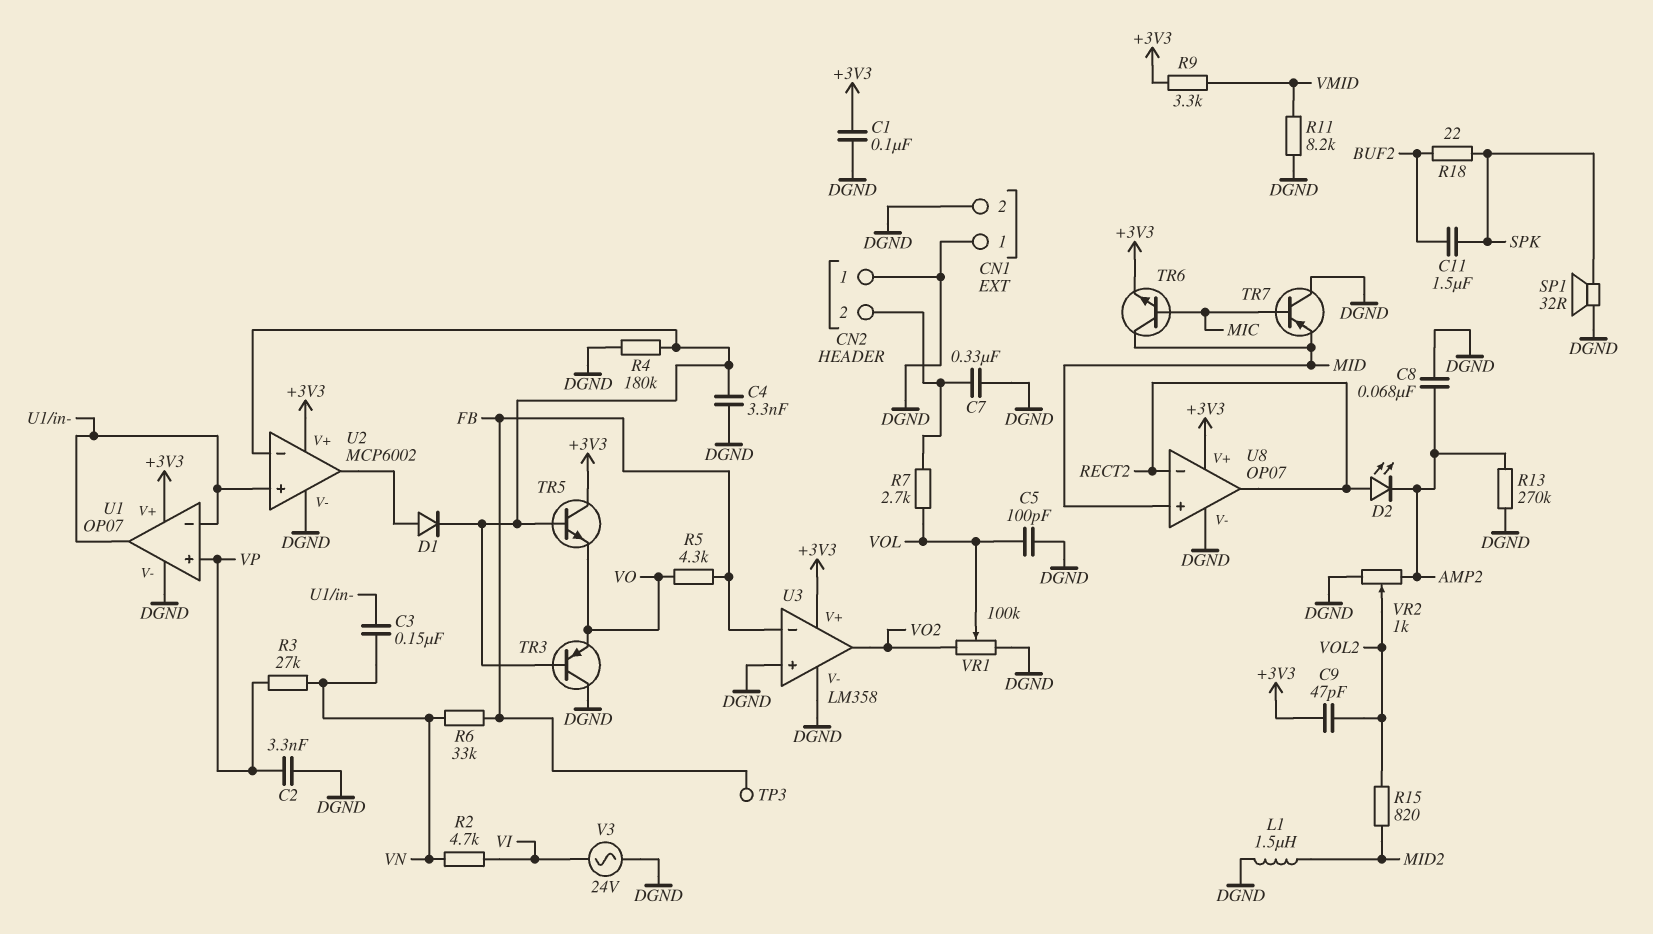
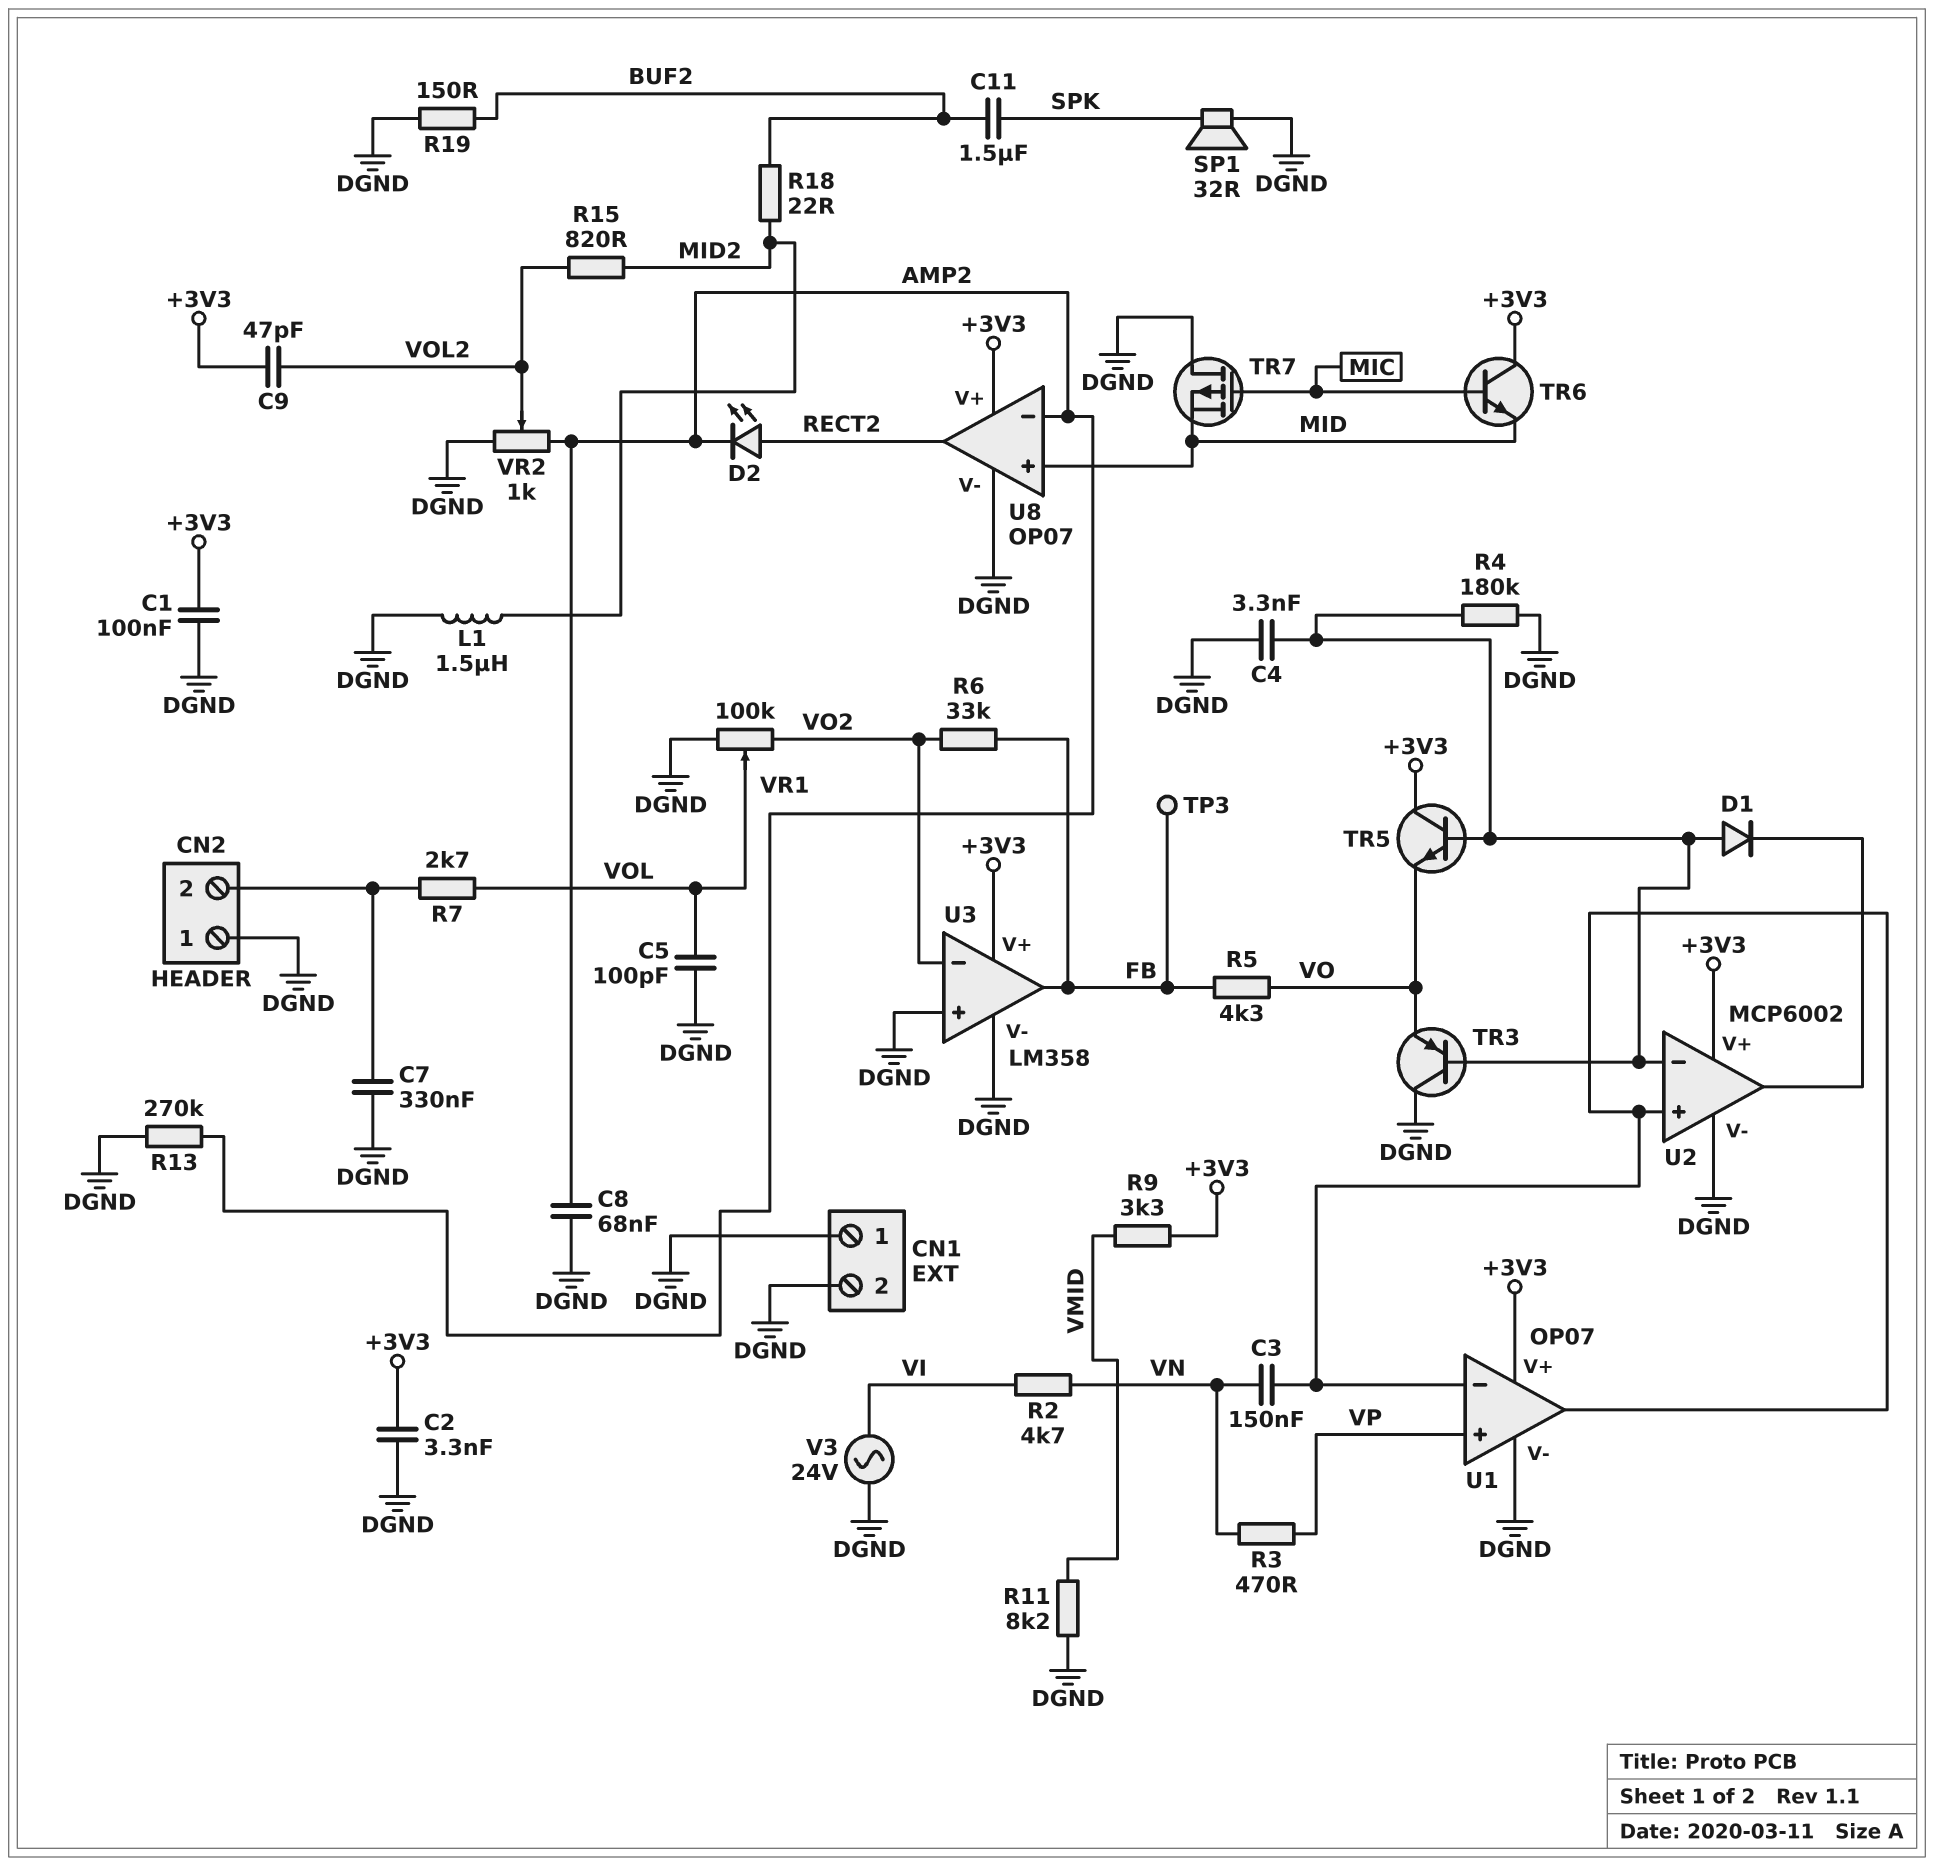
C2: 3.3nF (DGND, VP) -> 3.3nF (+3V3, DGND)
D1: diode (A U2/out, K U2/in-) -> diode (A U2/in-, K U2/out)
R3: 27k (VN, VP) -> 470 (VN, VP)
R6: 33k (FB, VN) -> 33k (FB, VO2)
R18: 22 (BUF2, SPK) -> 22 (BUF2, MID2)
R19: none -> 150 (BUF2, DGND)
TR6: NPN (B MIC, C MID, E +3V3) -> NPN (B MIC, C +3V3, E MID)
TR7: PNP (B MIC, C DGND, E MID) -> PMOS (G MIC, D DGND, S MID)
U3 pin in-: FB -> VO2
U3 pin out: VO2 -> FB
U8 pin in-: RECT2 -> AMP2

